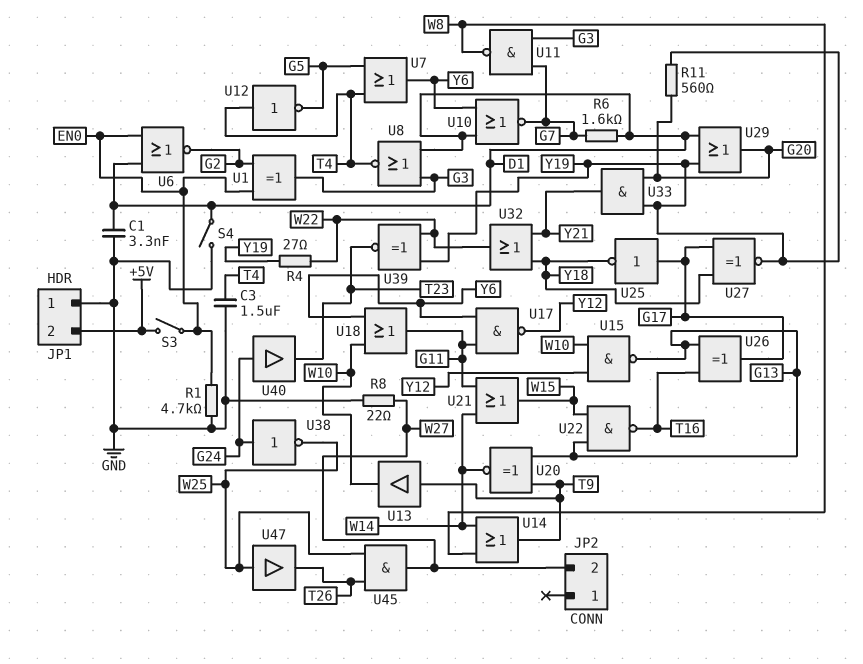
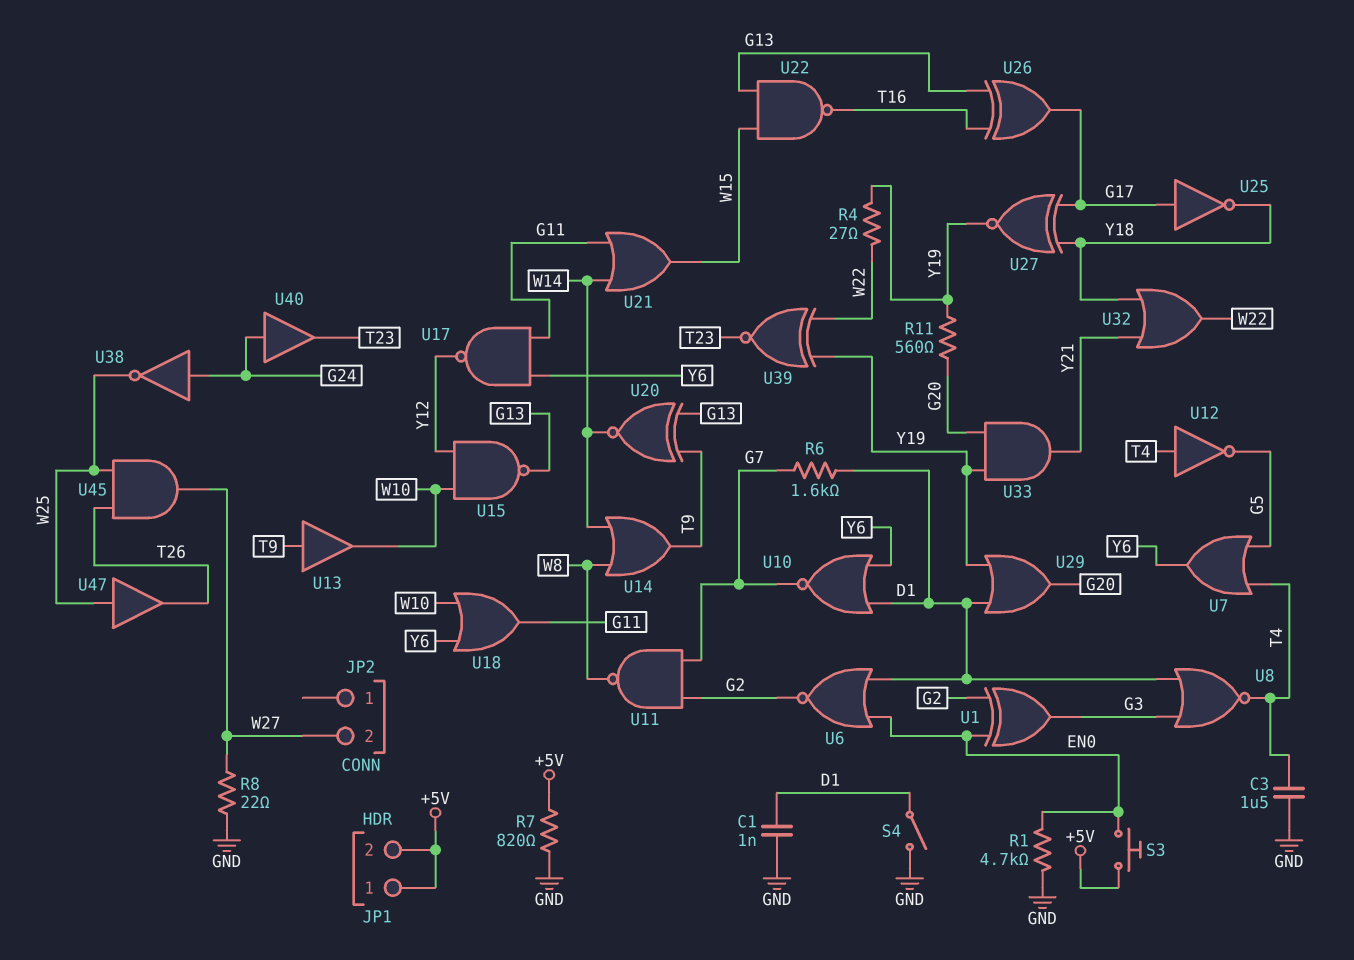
C1: 3.3nF (D1, GND) -> 1nF (D1, GND)
JP1 pin 1: GND -> +5V
R7: none -> 820 (+5V, GND)
S3: switch (+5V, EN0) -> button (+5V, EN0)
U11: NAND (in G3, in G7, out W8) -> NAND (in G2, in G7, out W8)

